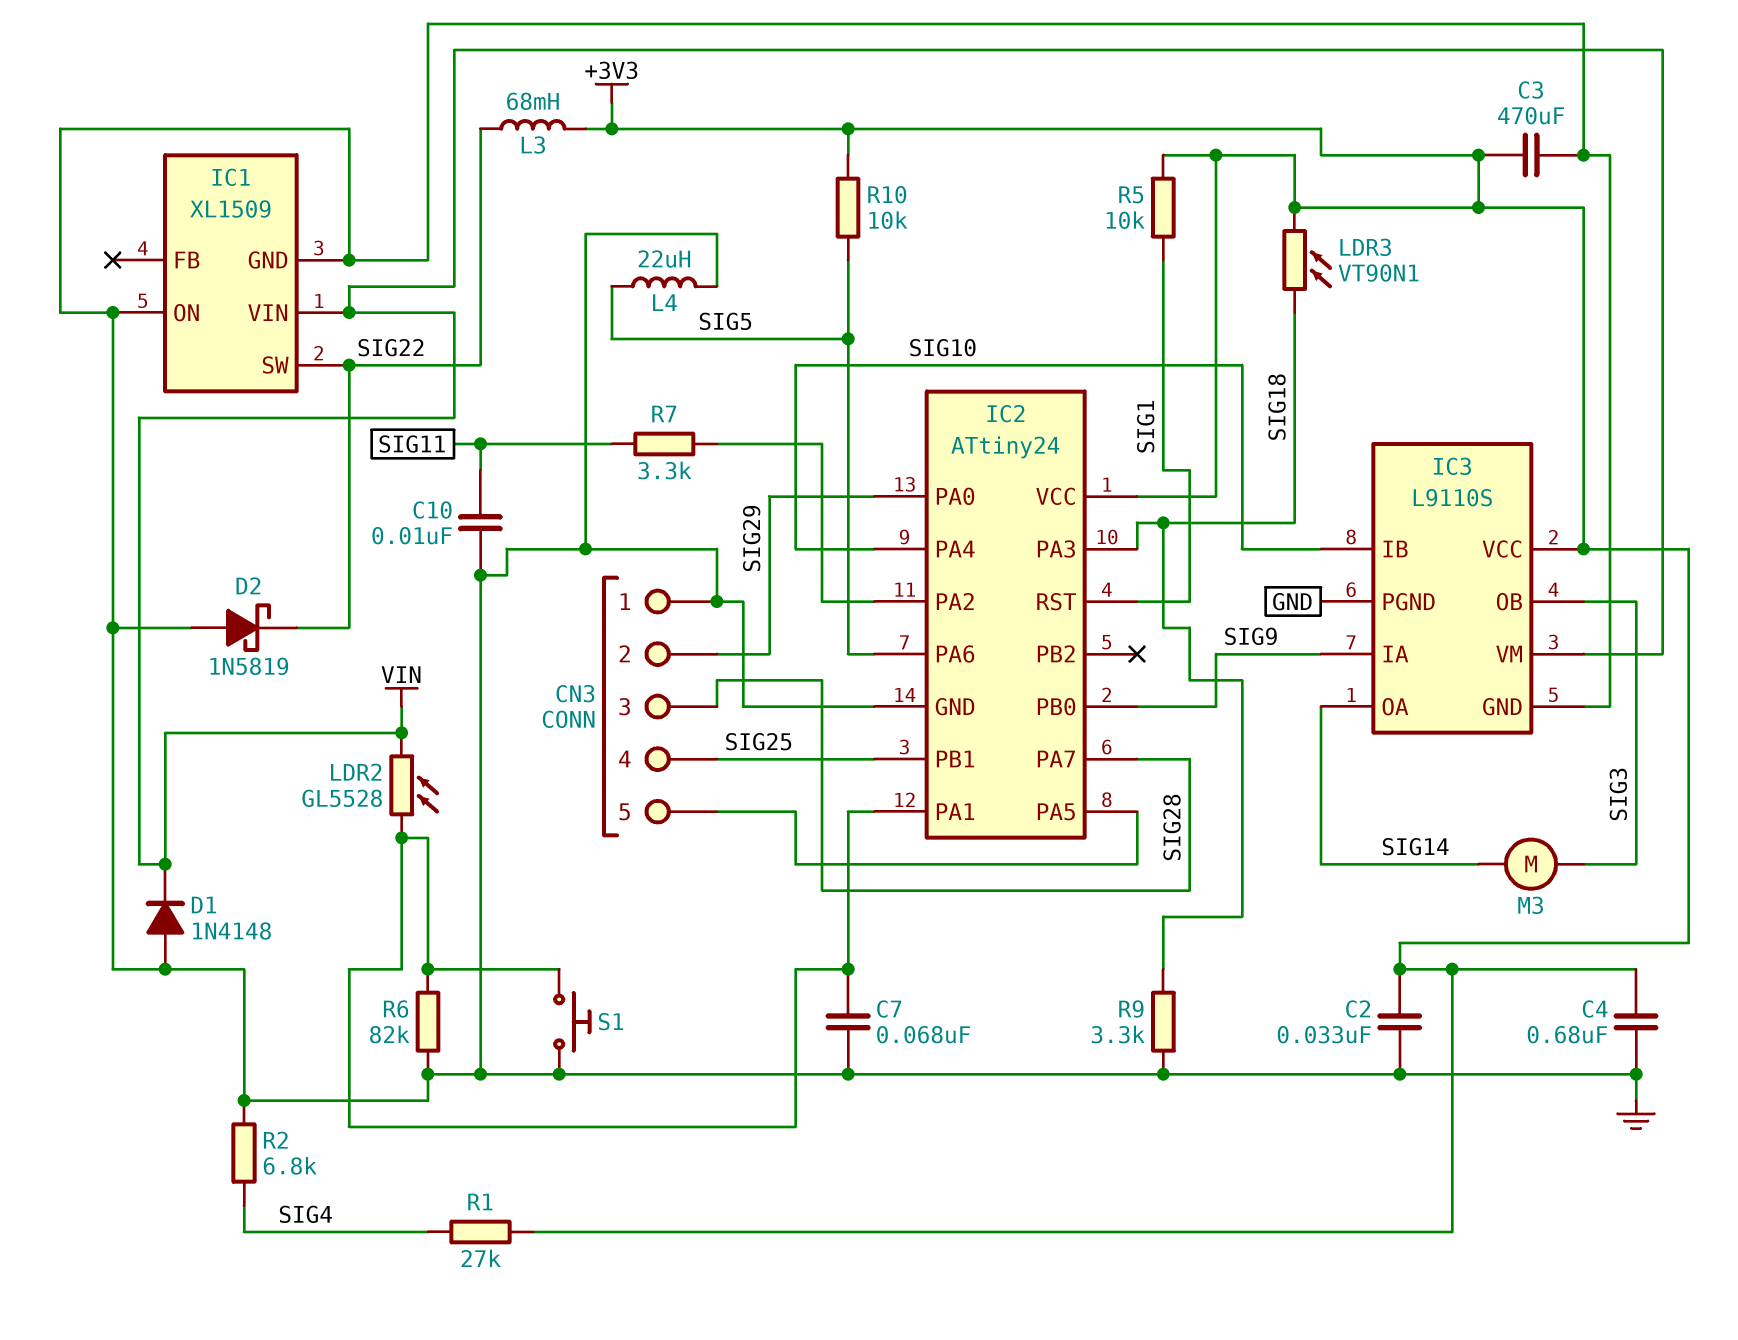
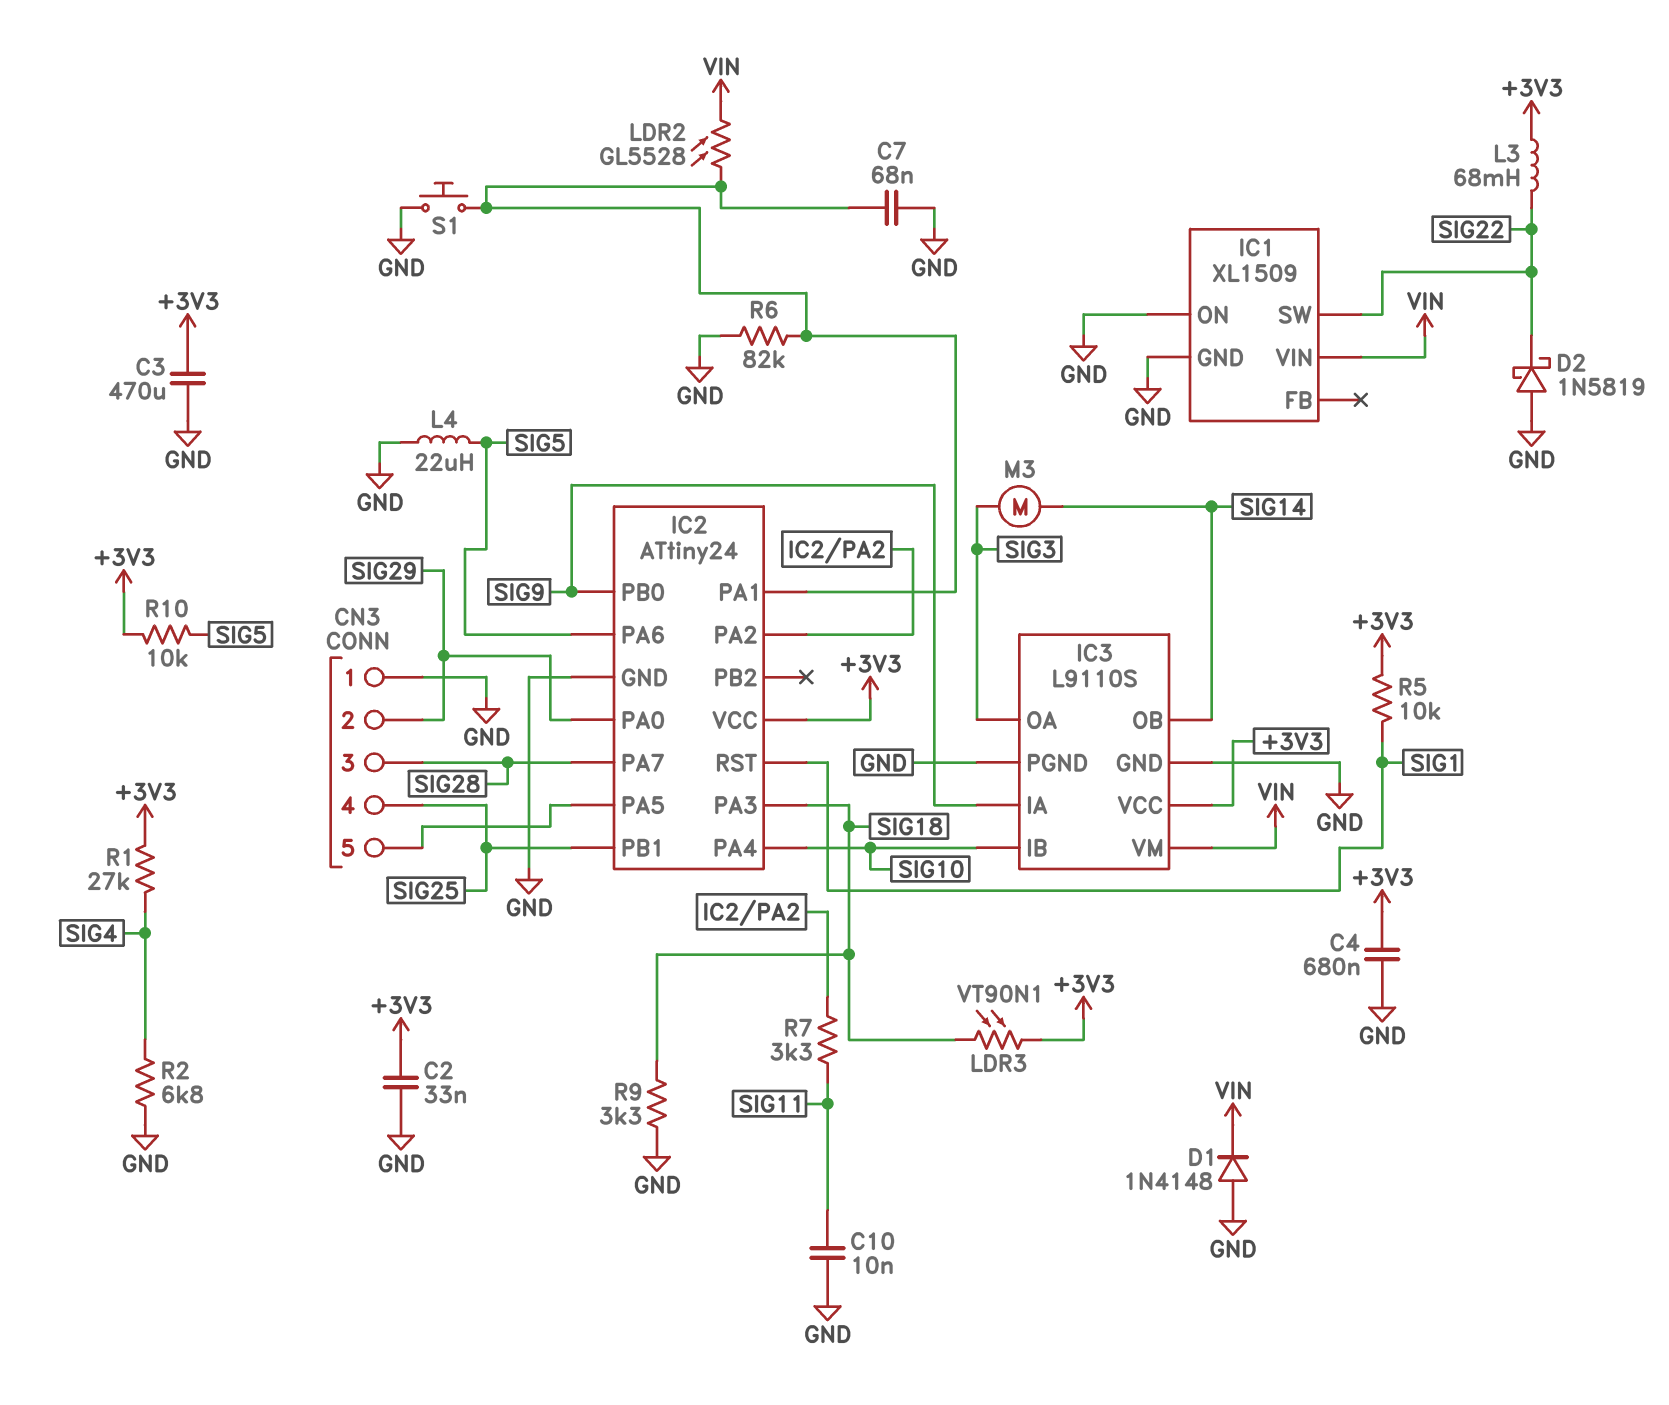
IC3 pin OA: SIG14 -> SIG3
IC3 pin OB: SIG3 -> SIG14

